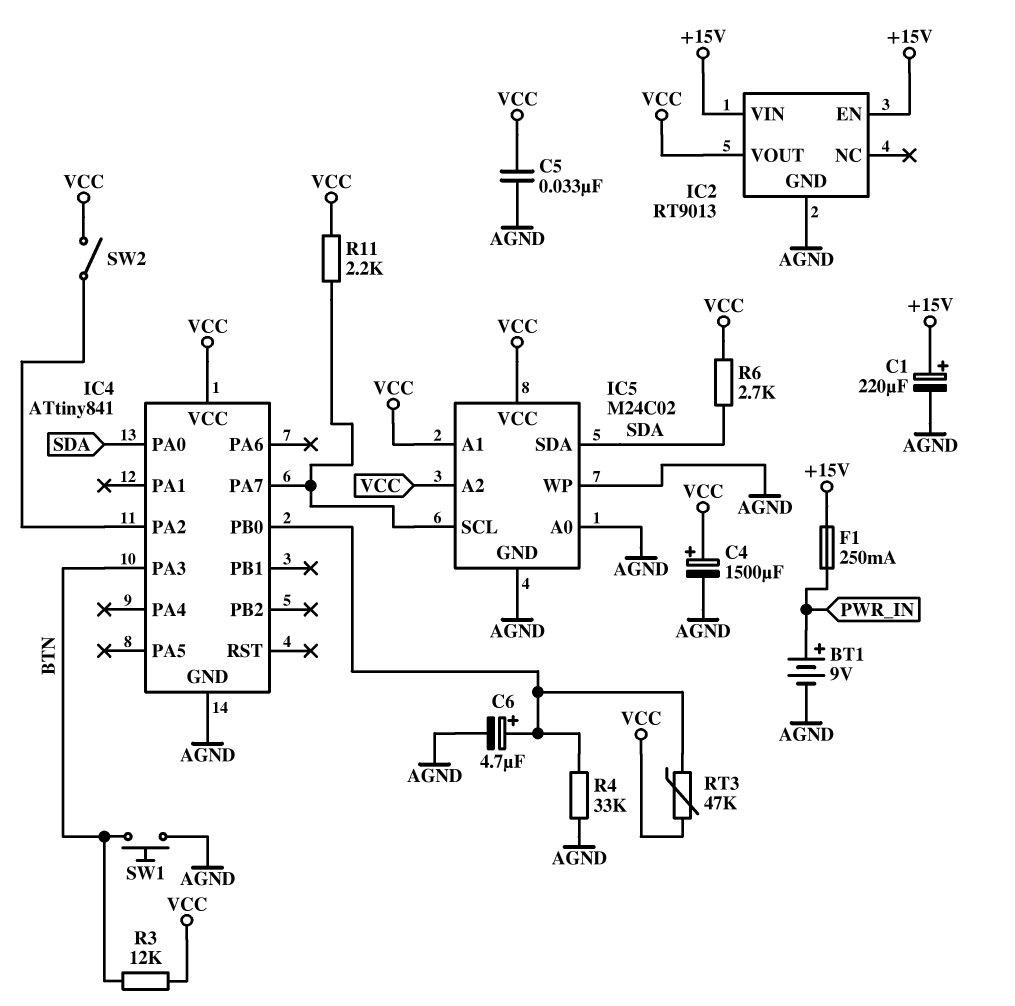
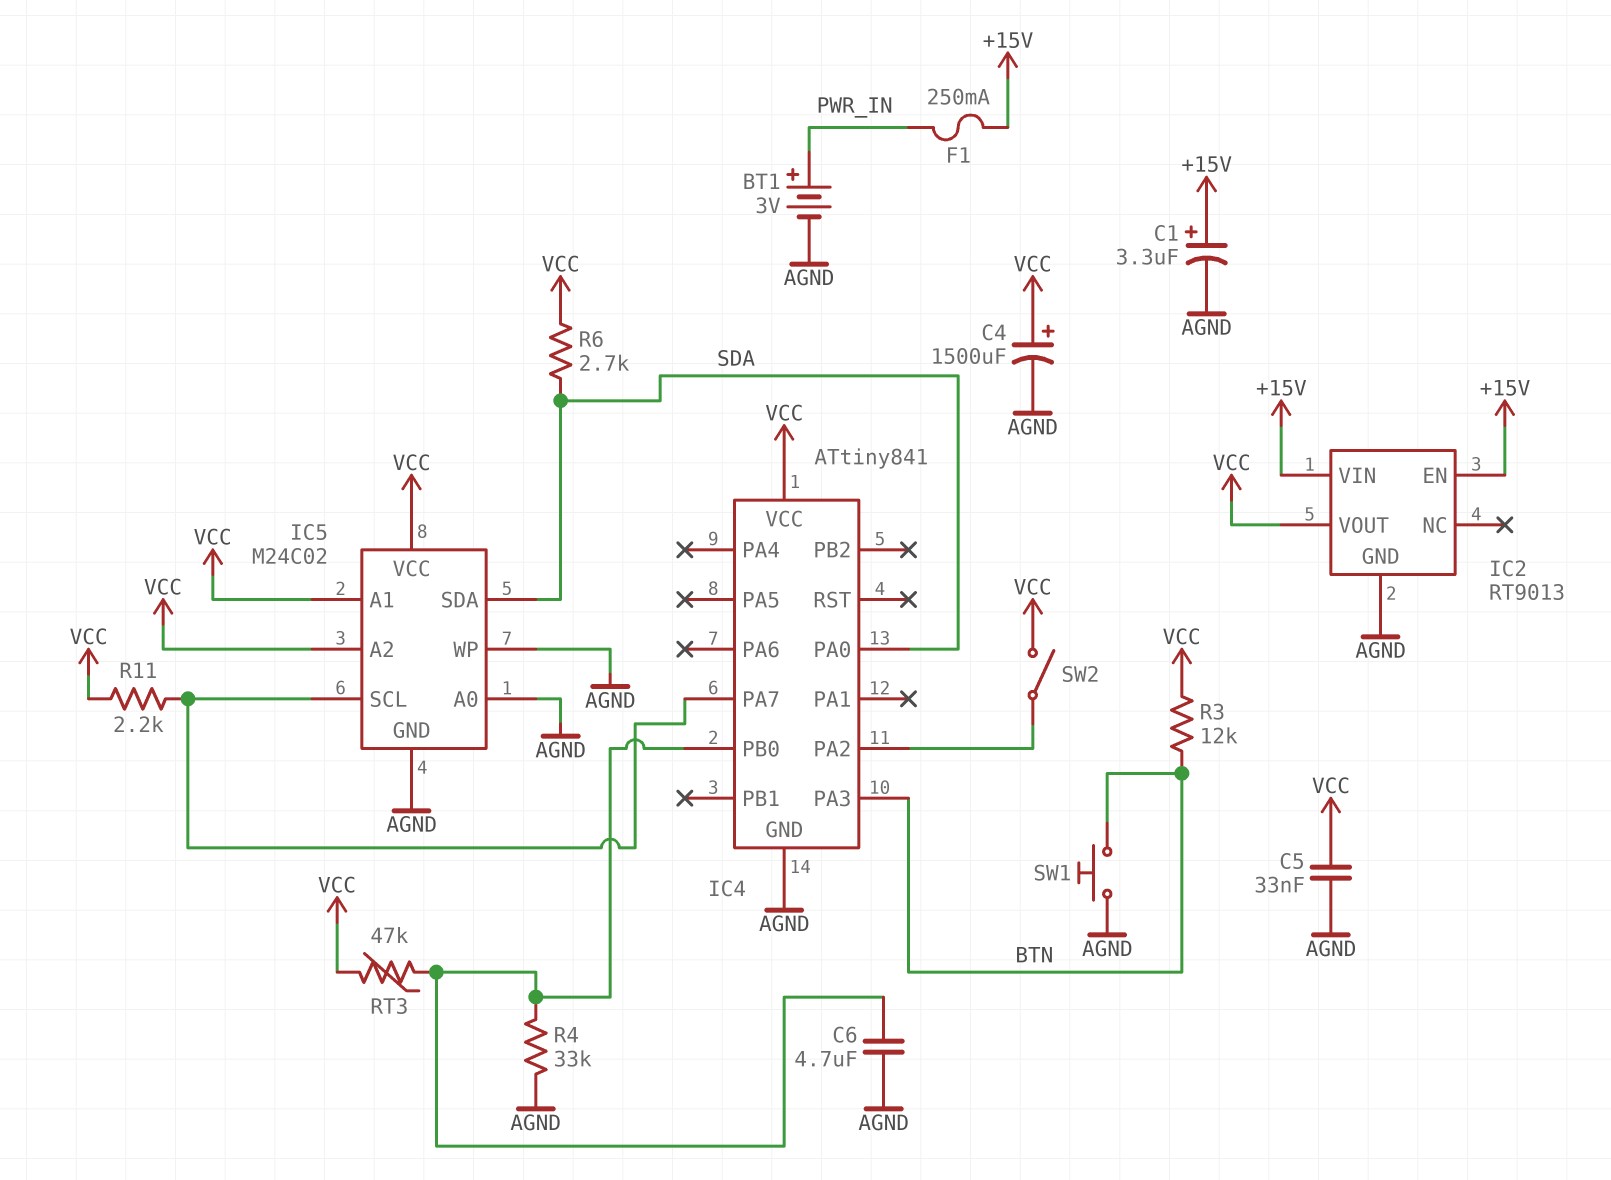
BT1: 9V (plus PWR_IN, minus AGND) -> 3V (plus PWR_IN, minus AGND)
C1: 220uF (plus +15V, minus AGND) -> 3.3uF (plus +15V, minus AGND)
C6: 4.7uF (plus IC4/PB0, minus AGND) -> 4.7uF (AGND, IC4/PB0)

